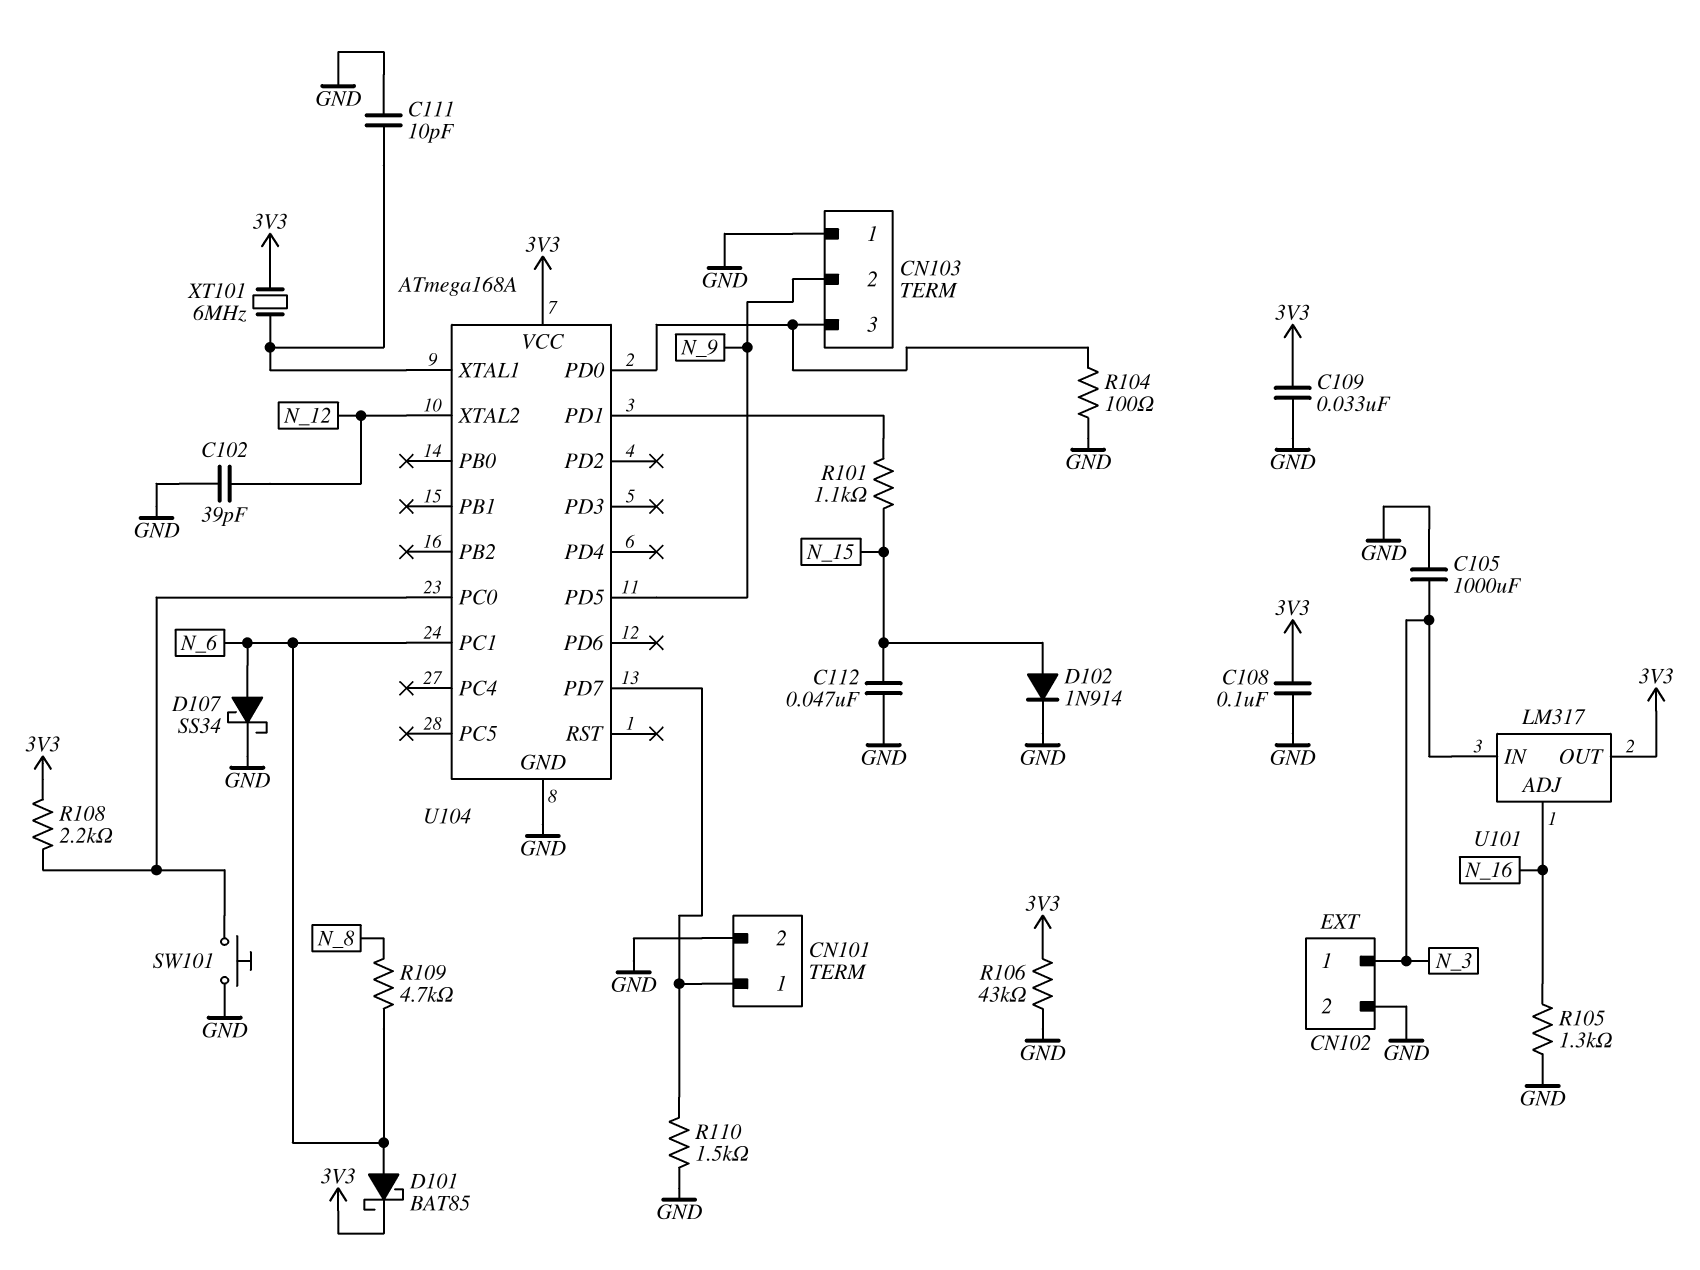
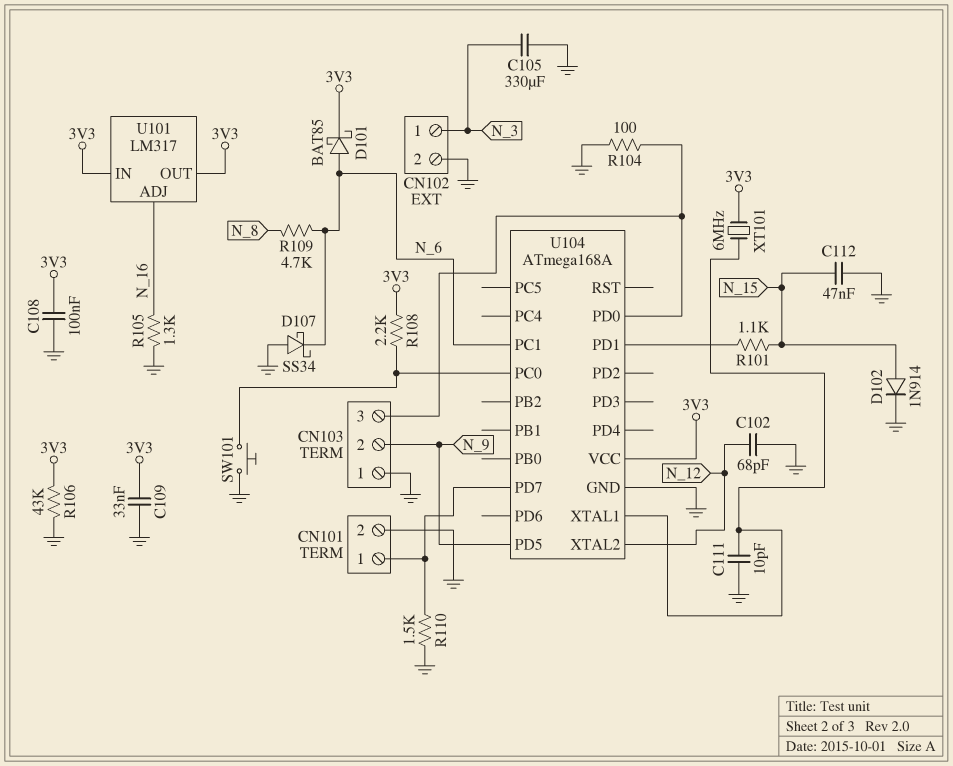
C102: 39pF (GND, N_12) -> 68pF (GND, N_12)
C105: 1000uF (GND, N_3) -> 330uF (GND, N_3)
D107: schottky SS34 (A N_6, K GND) -> schottky SS34 (A GND, K N_6)
U101 pin IN: N_3 -> 3V3

